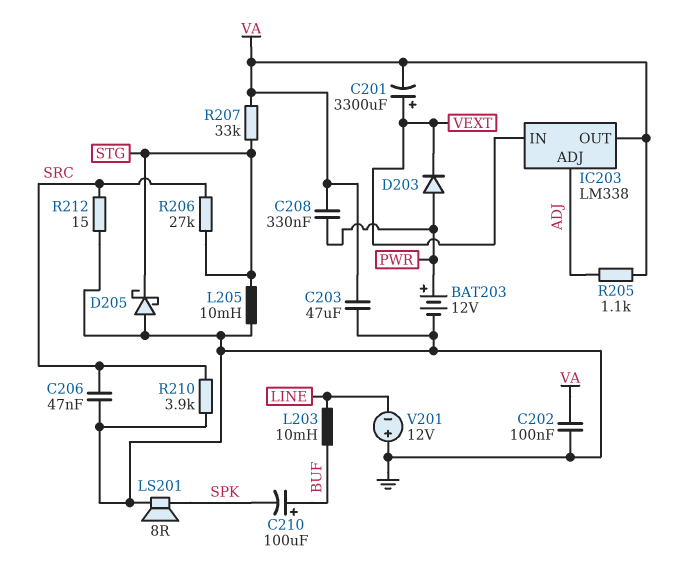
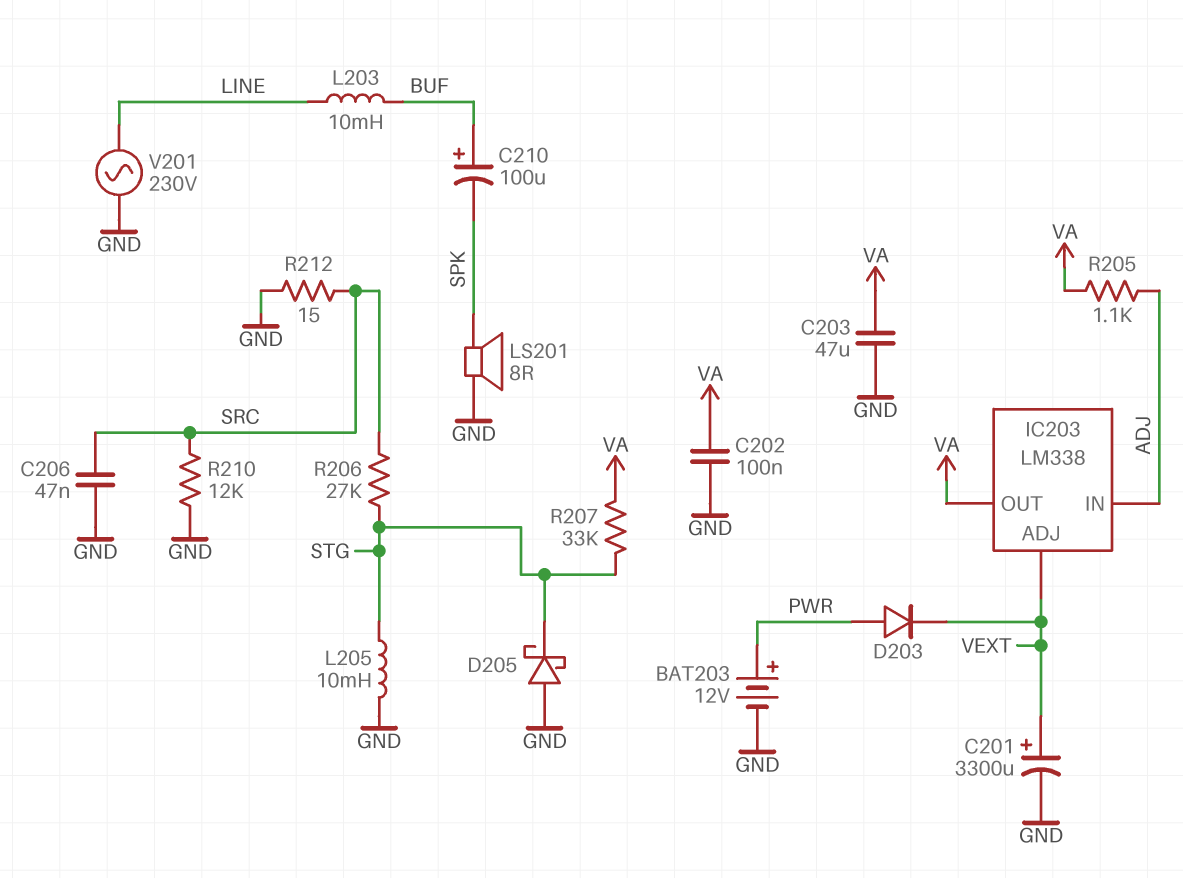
C201: 3300uF (plus VEXT, minus VA) -> 3300uF (plus VEXT, minus GND)
C208: 330nF (PWR, VA) -> none
IC203 pin ADJ: ADJ -> VEXT
IC203 pin IN: VEXT -> ADJ
R210: 3.9k (GND, SRC) -> 12k (GND, SRC)
V201: 12V (plus GND, minus LINE) -> AC 230V (GND, LINE)

